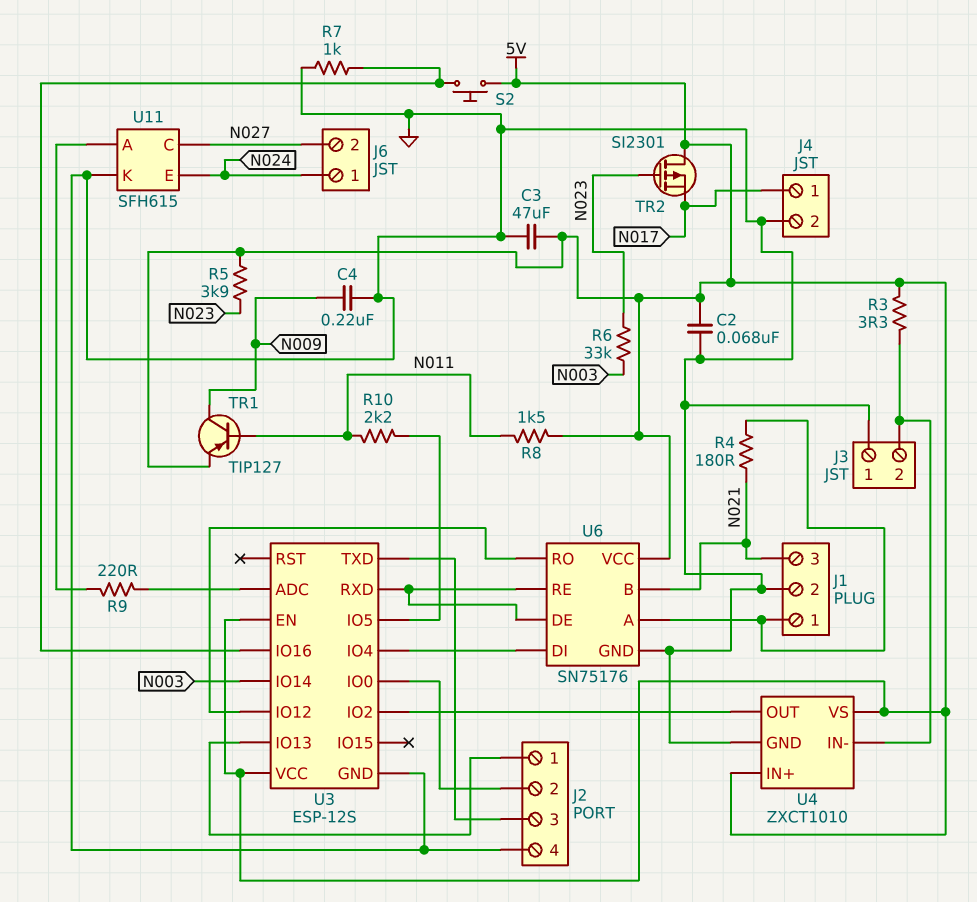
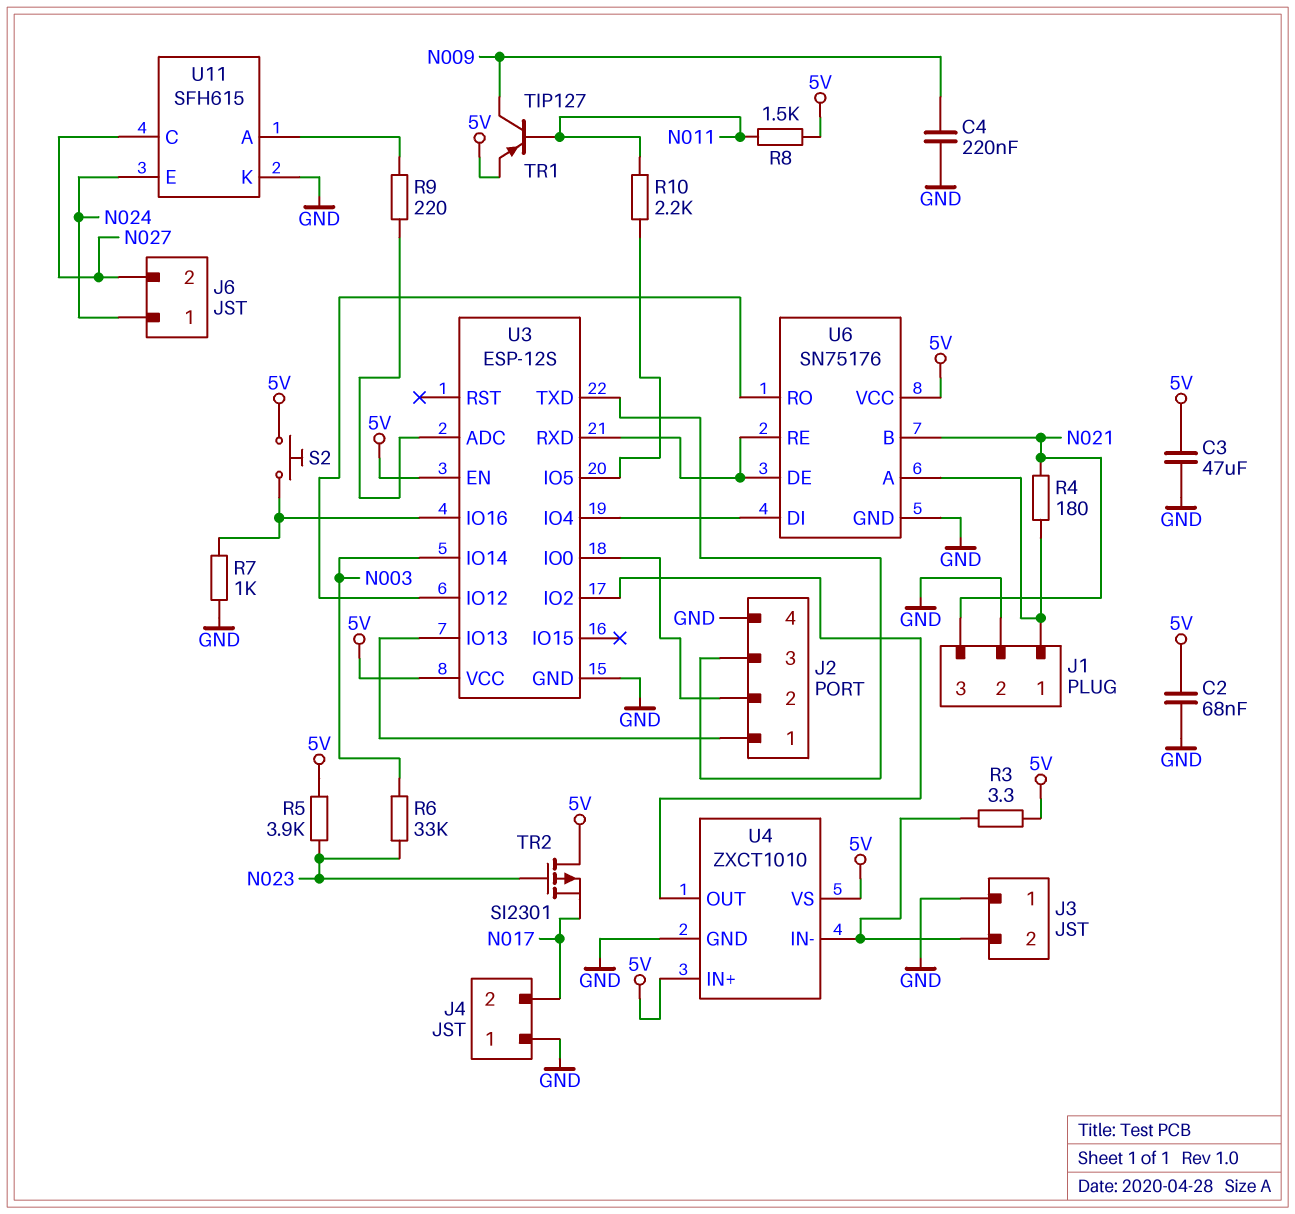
J4 pin 1: N017 -> GND
J4 pin 2: GND -> N017

